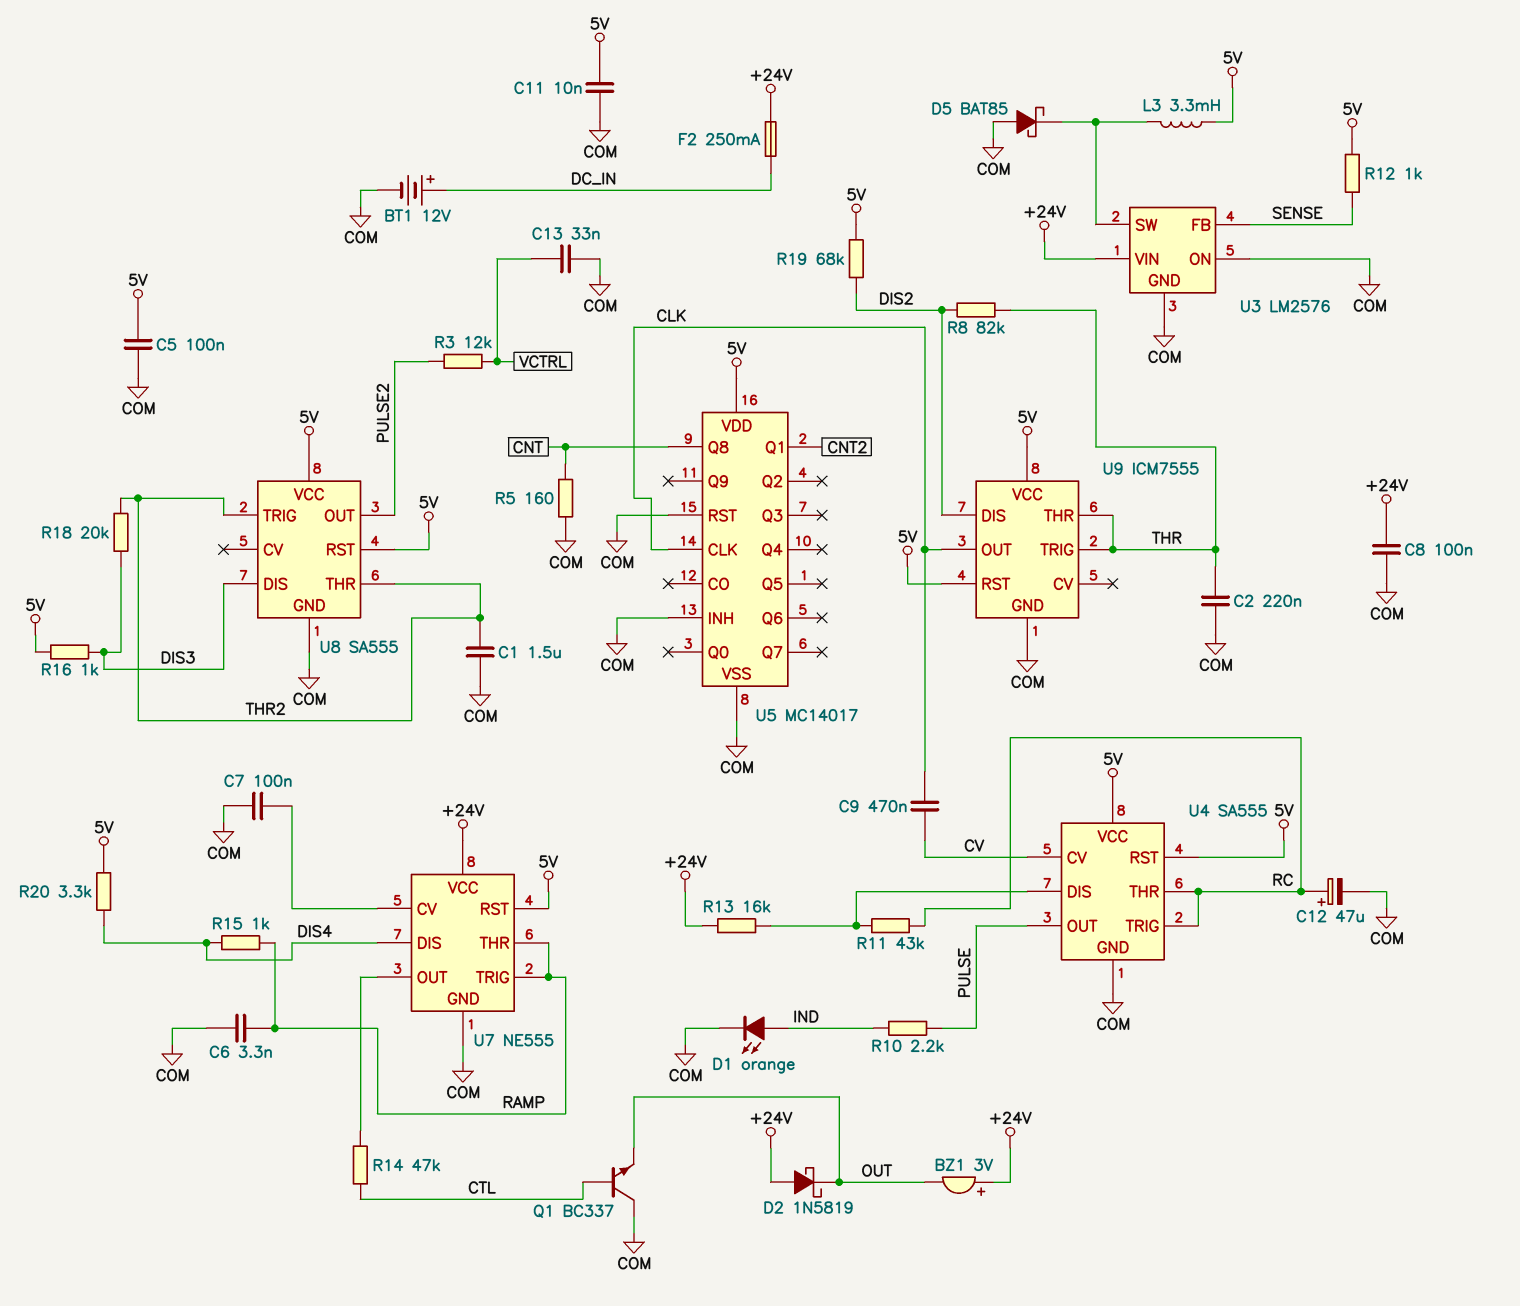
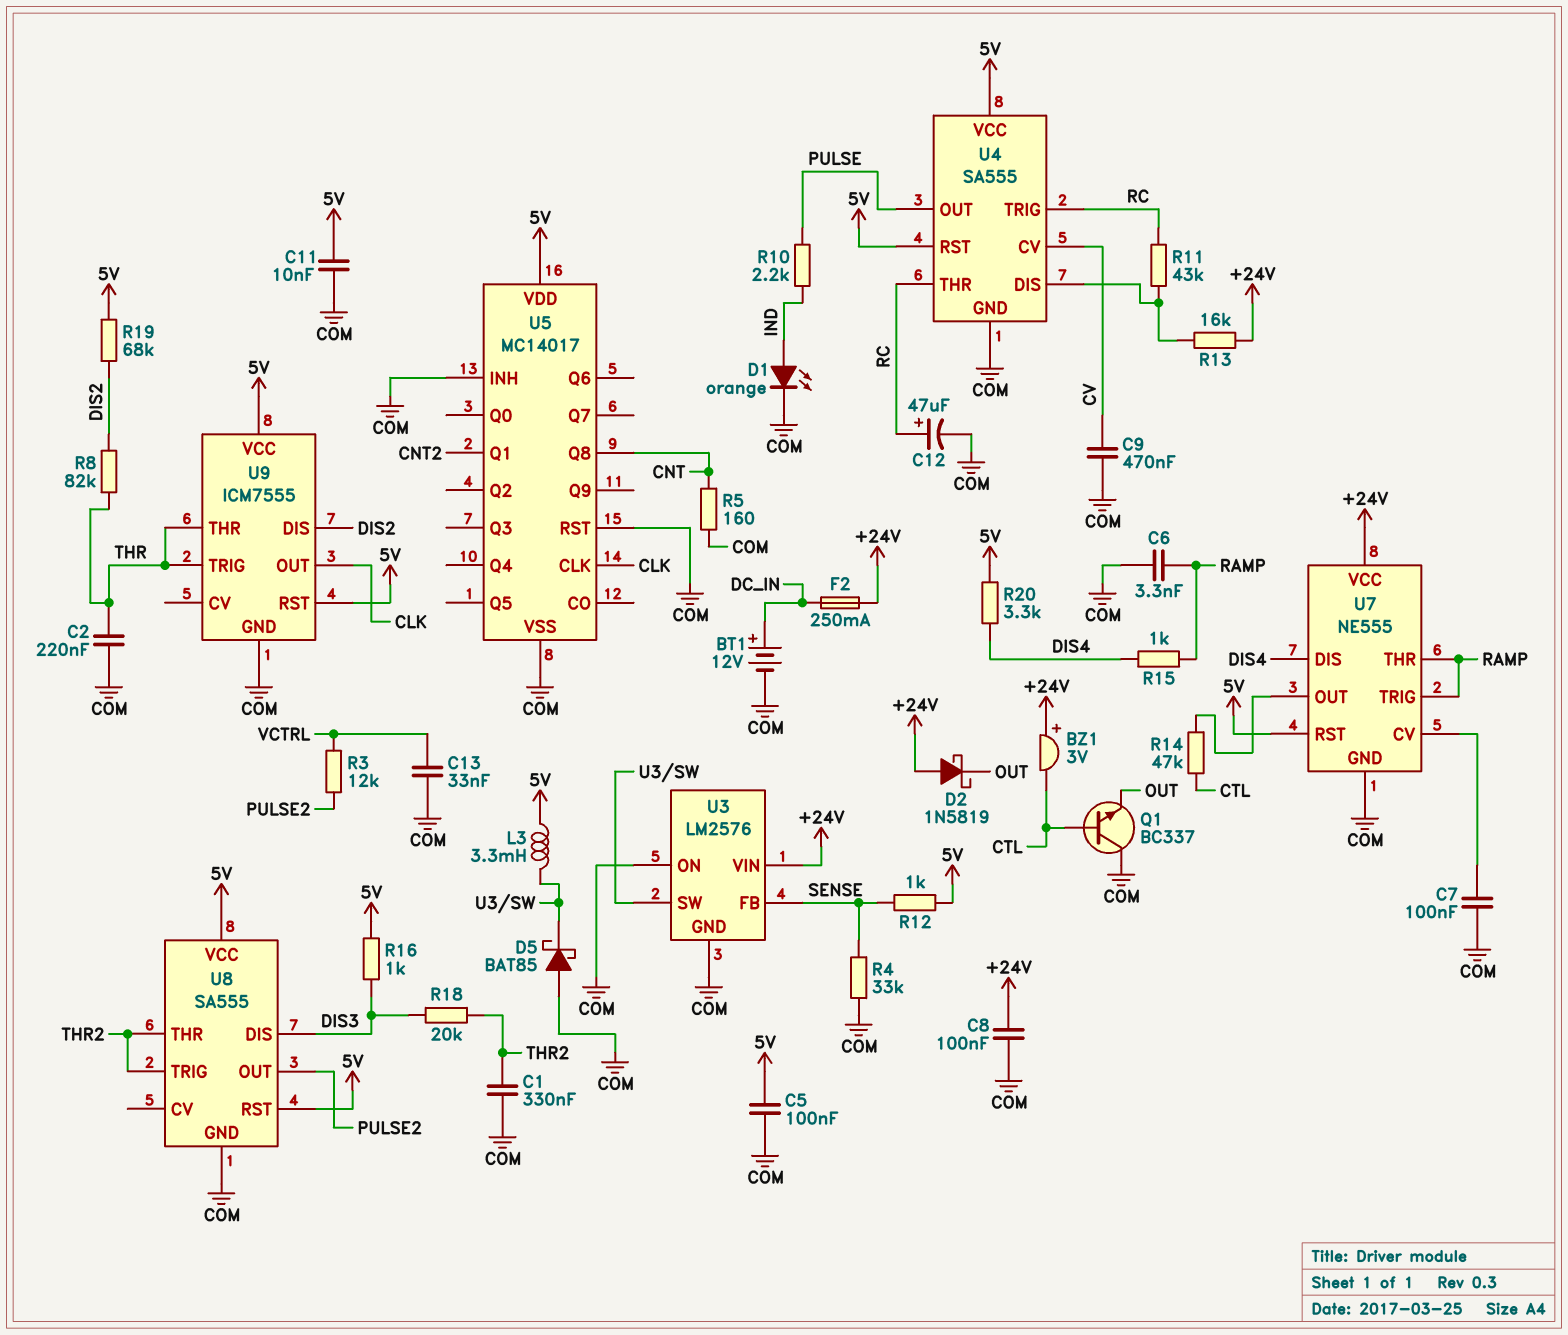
BZ1: buzzer 3V (plus +24V, minus OUT) -> buzzer 3V (plus +24V, minus CTL)
C1: 1.5uF (COM, THR2) -> 330nF (COM, THR2)
C9: 470nF (CLK, CV) -> 470nF (COM, CV)
R4: none -> 33k (COM, SENSE)

